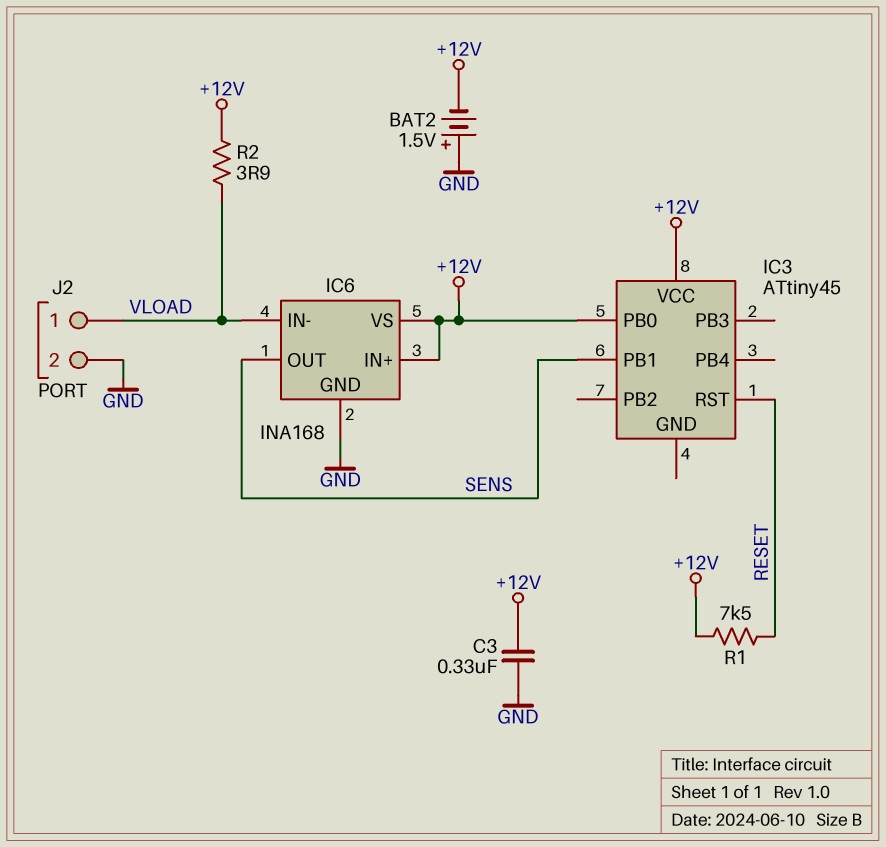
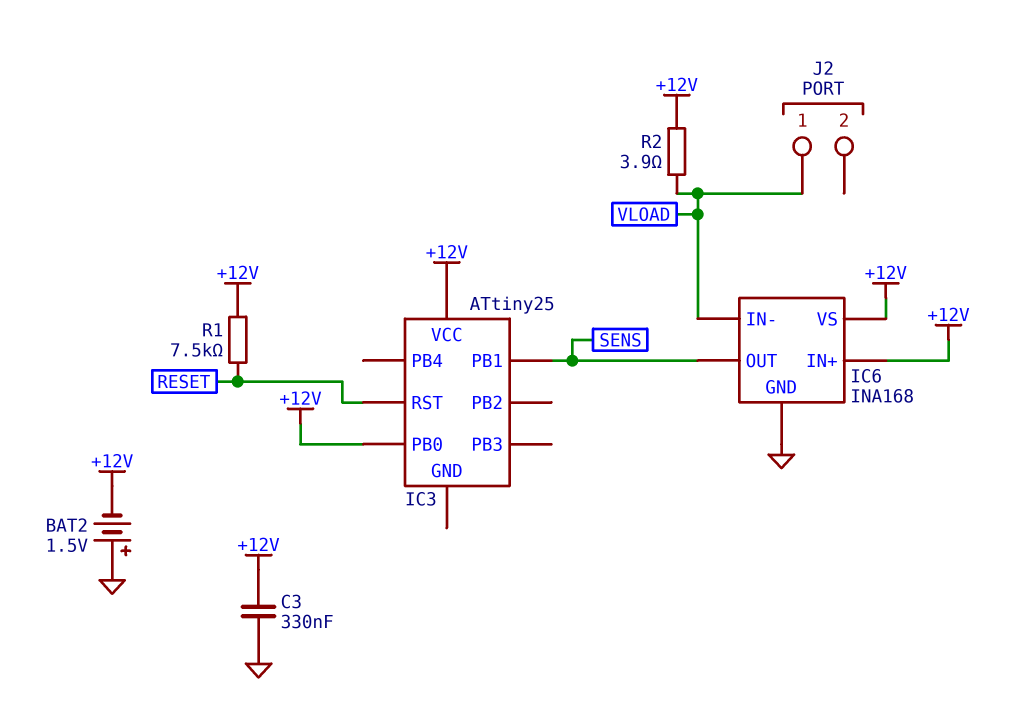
IC3: ATtiny45 -> ATtiny25
J2 pin 2: GND -> none

